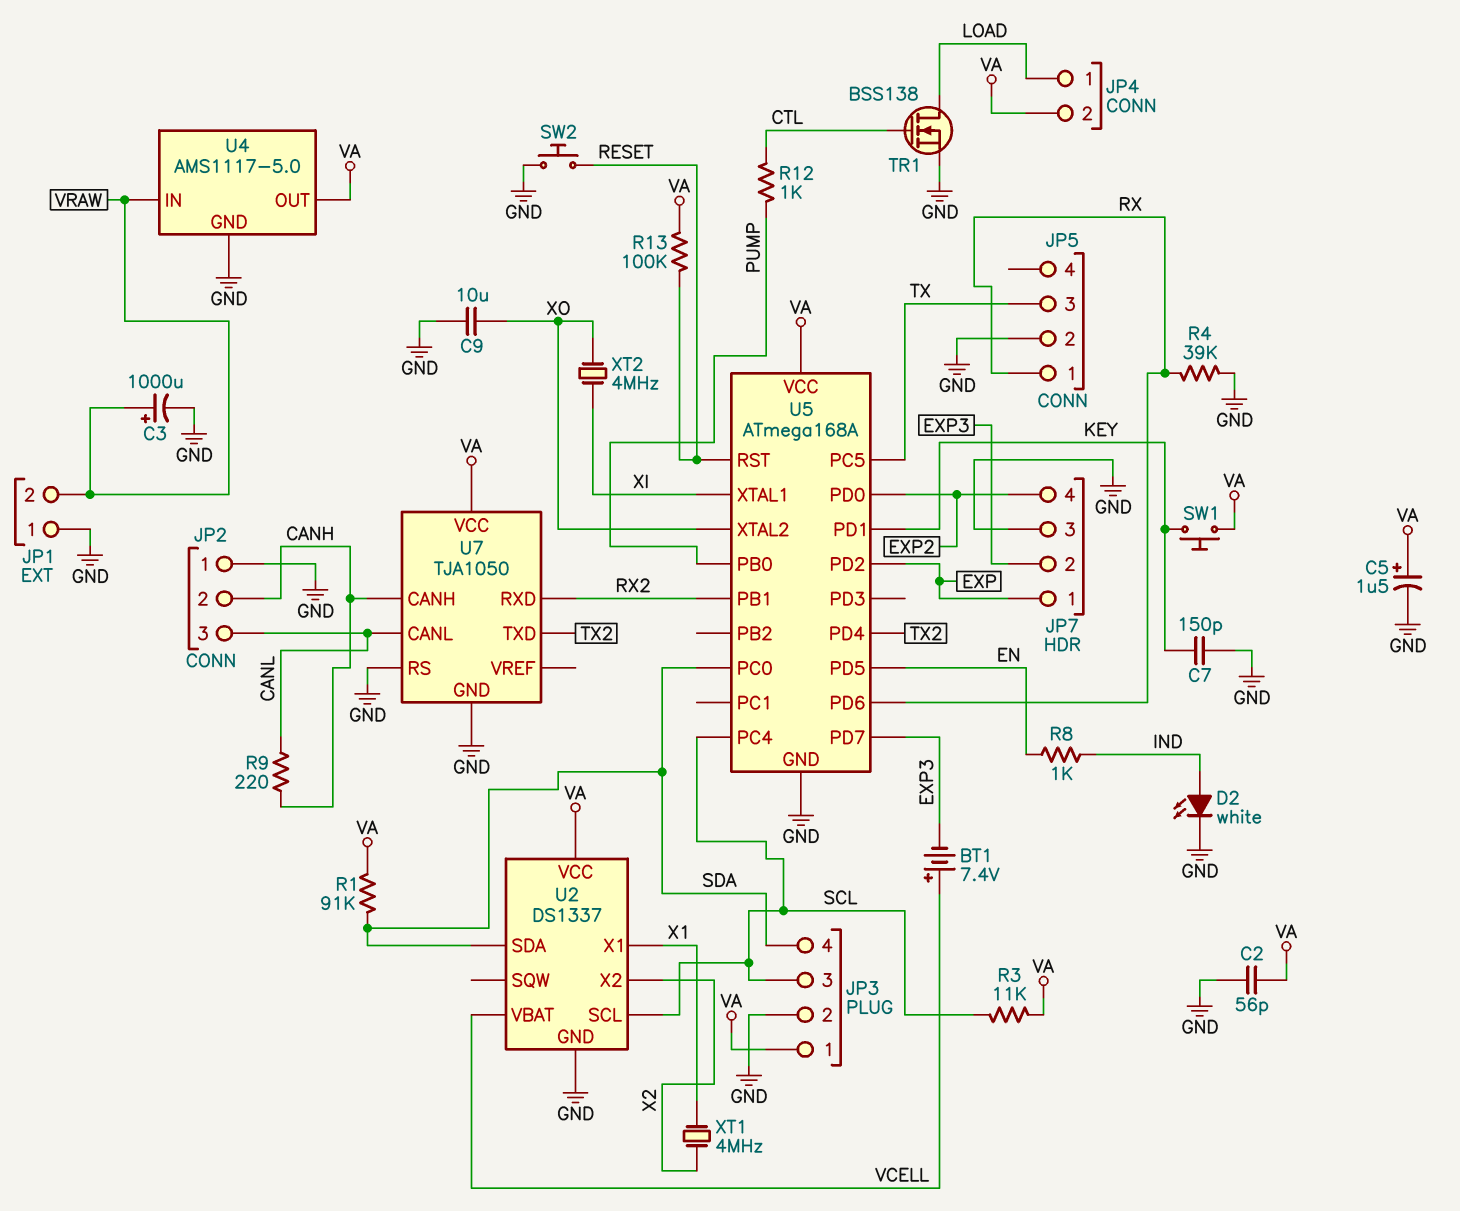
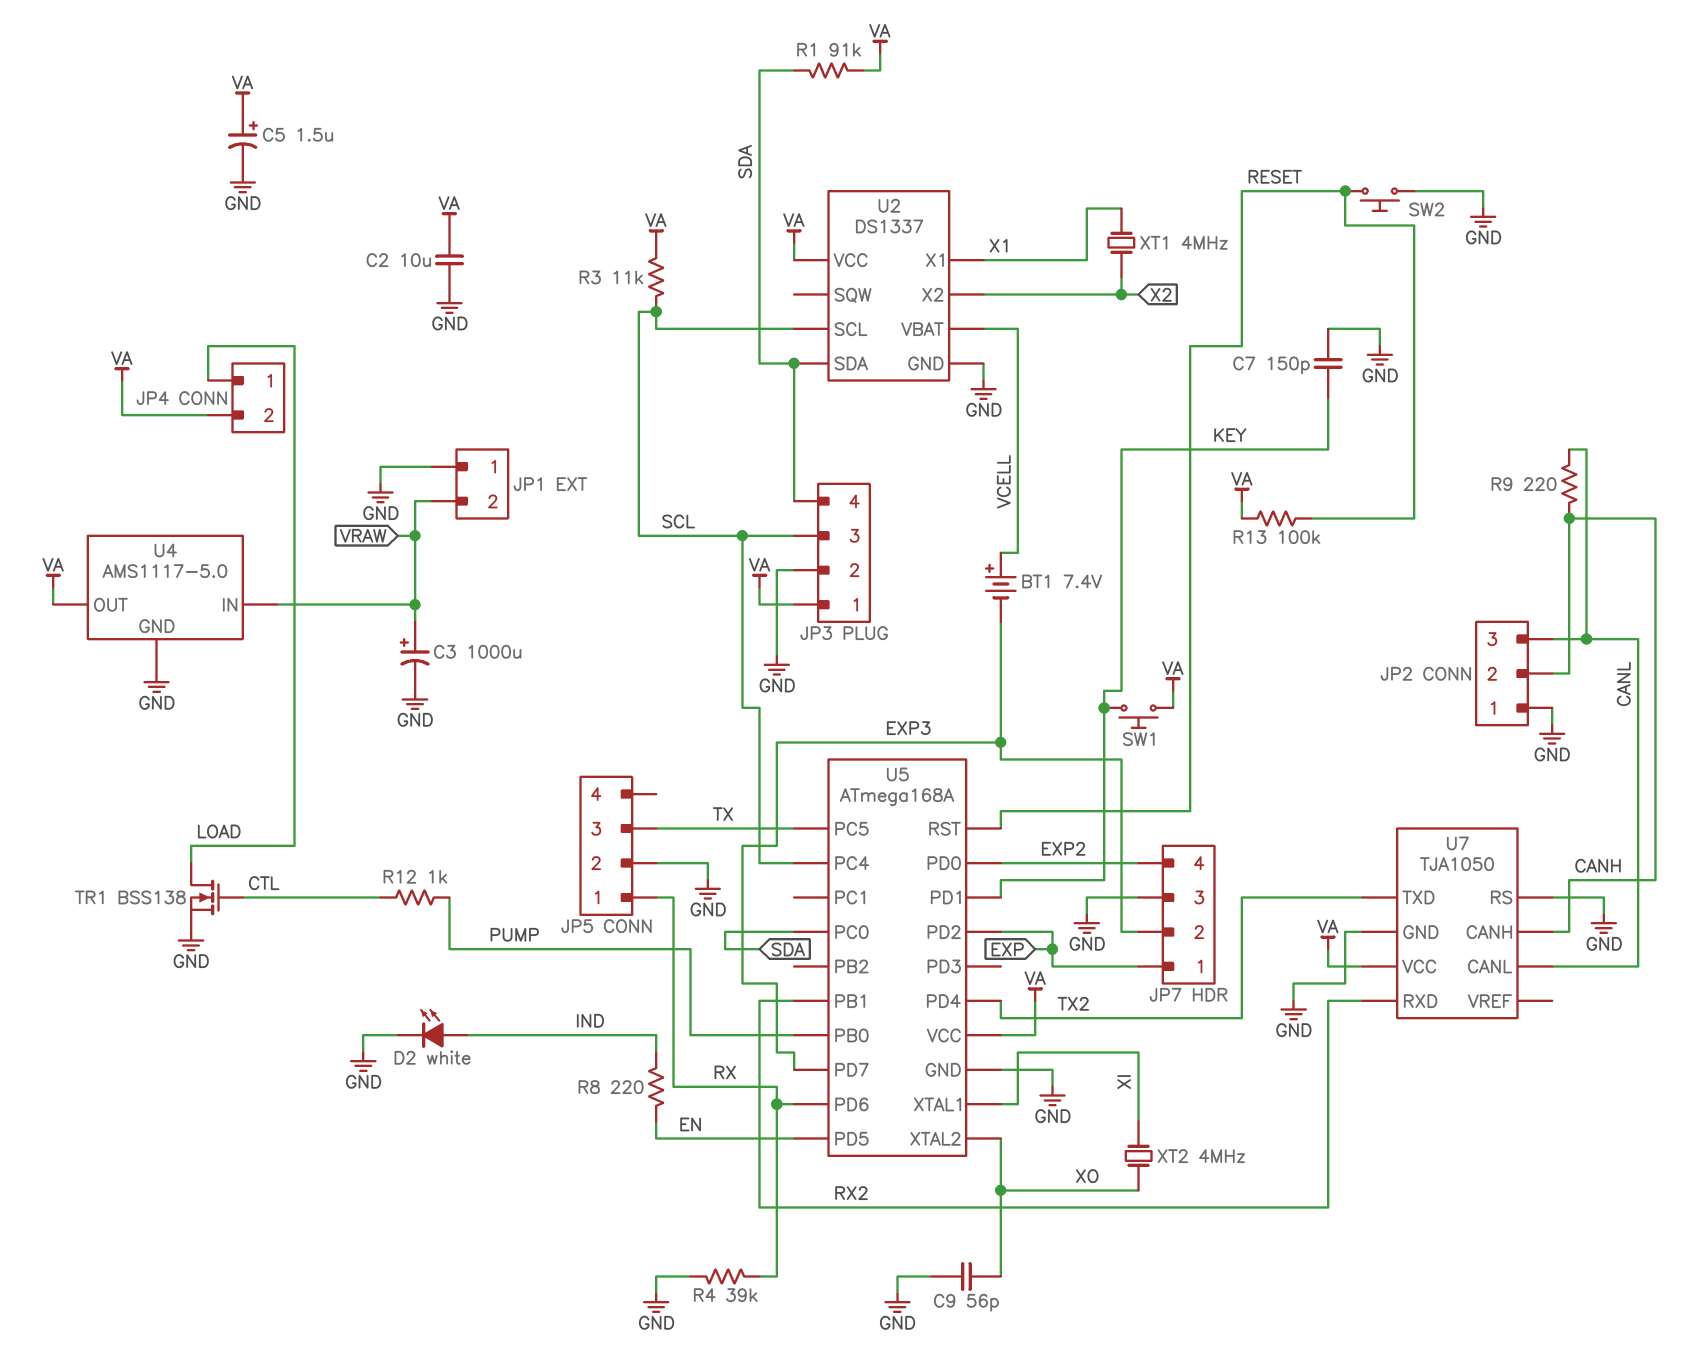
C2: 56pF (GND, VA) -> 10uF (GND, VA)
C9: 10uF (GND, XO) -> 56pF (GND, XO)
R8: 1k (EN, IND) -> 220 (EN, IND)

